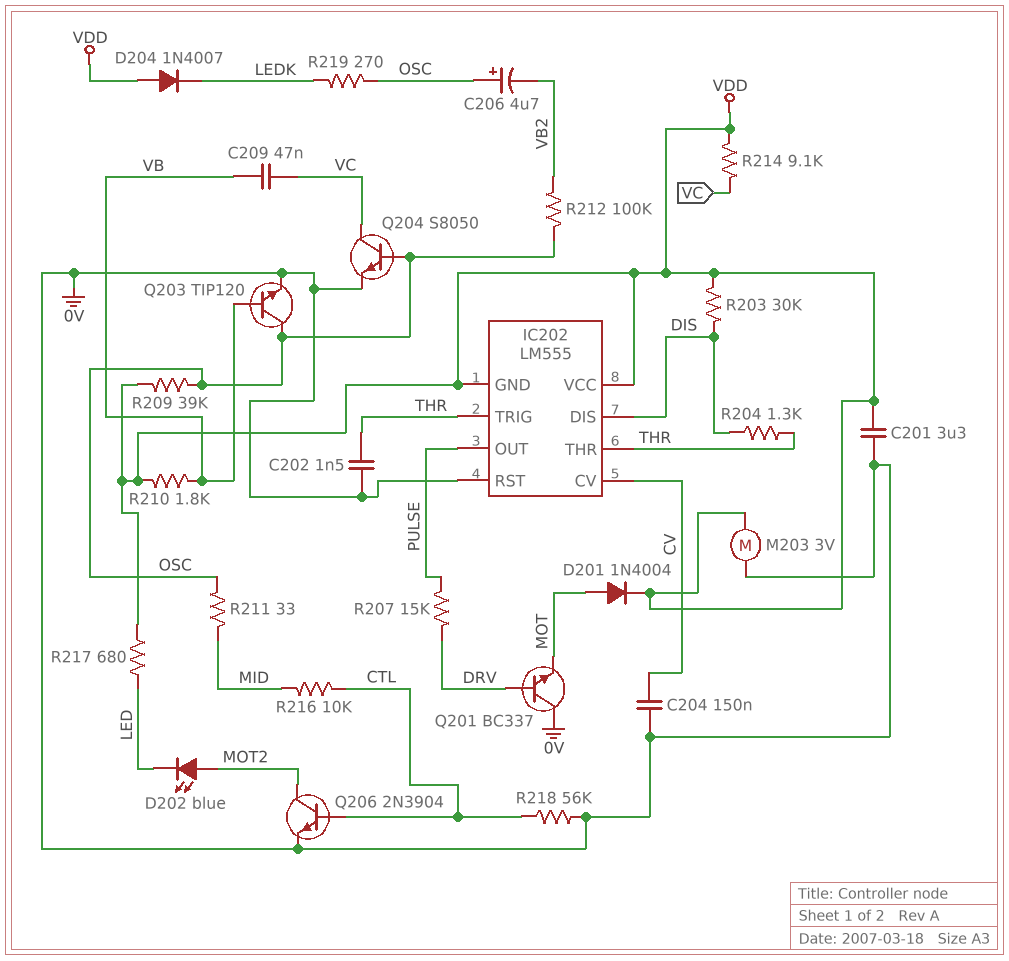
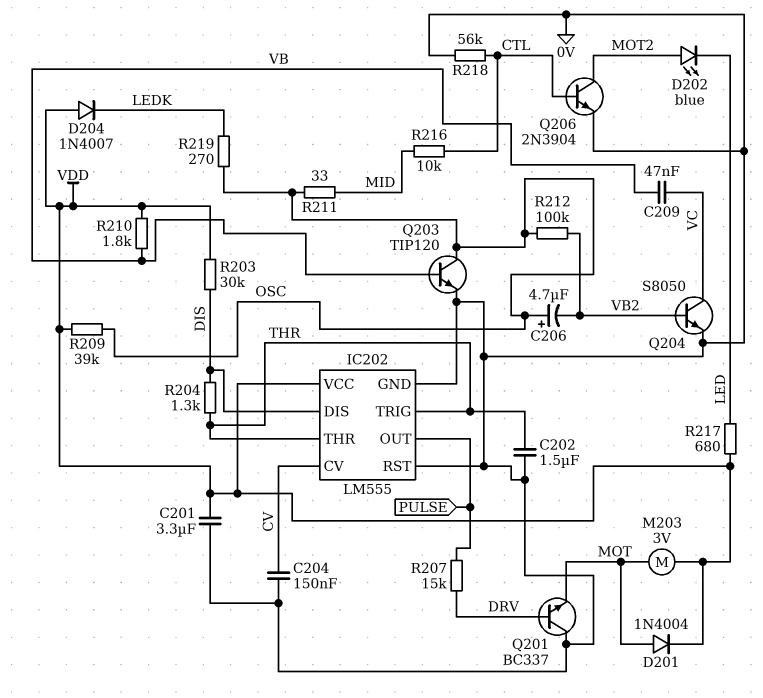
C202: 1.5nF (0V, THR) -> 1.5uF (0V, THR)
IC202 pin GND: VDD -> 0V
M203: motor 3V (0V, VDD) -> motor 3V (MOT, VDD)
Q204: NPN S8050 (B OSC, C VC, E 0V) -> NPN S8050 (B VB2, C VC, E 0V)
R214: 9.1k (VC, VDD) -> none

